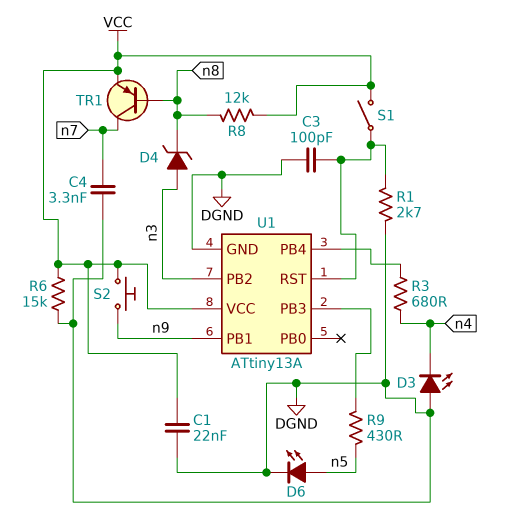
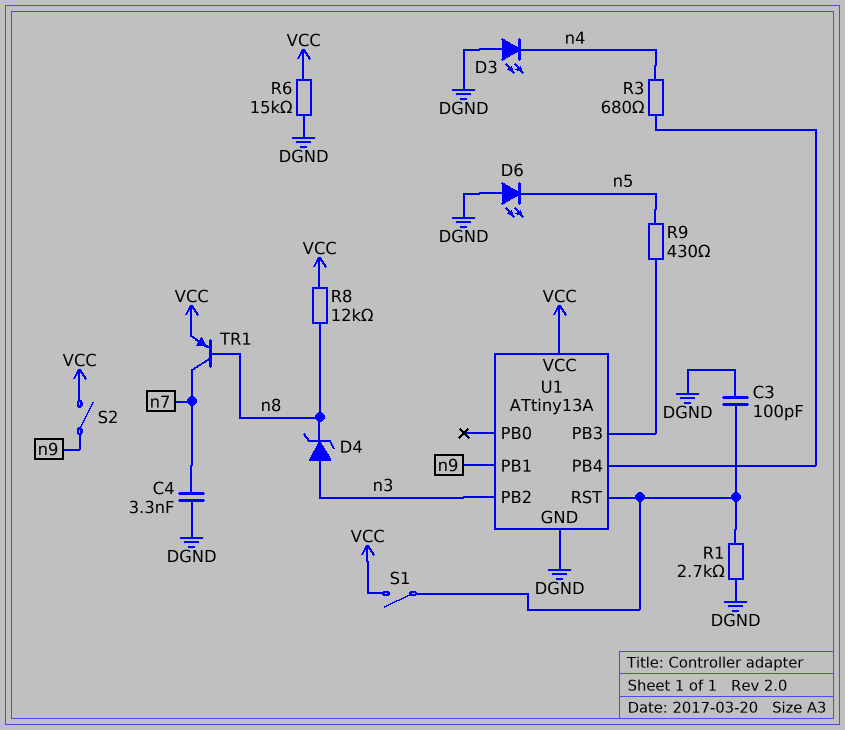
C1: 22nF (DGND, VCC) -> none
D6: LED (A n5, K DGND) -> LED (A DGND, K n5)
S2: button (VCC, n9) -> switch (VCC, n9)

